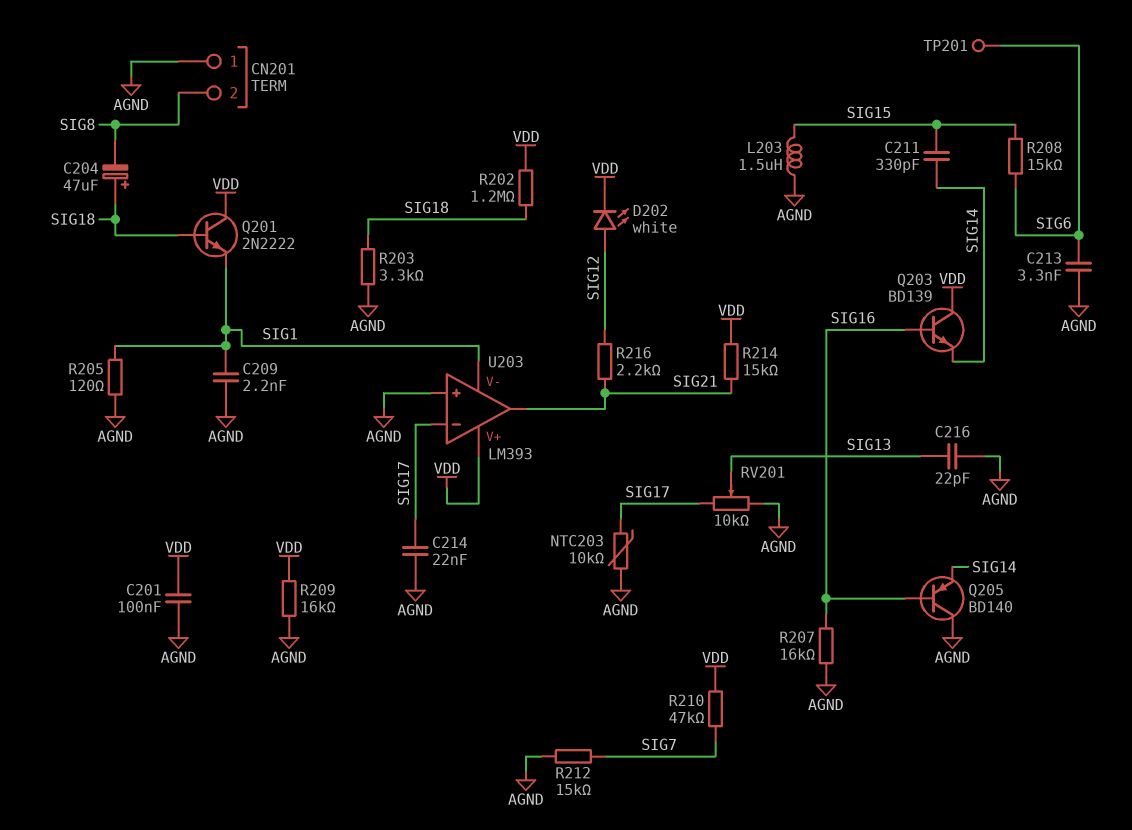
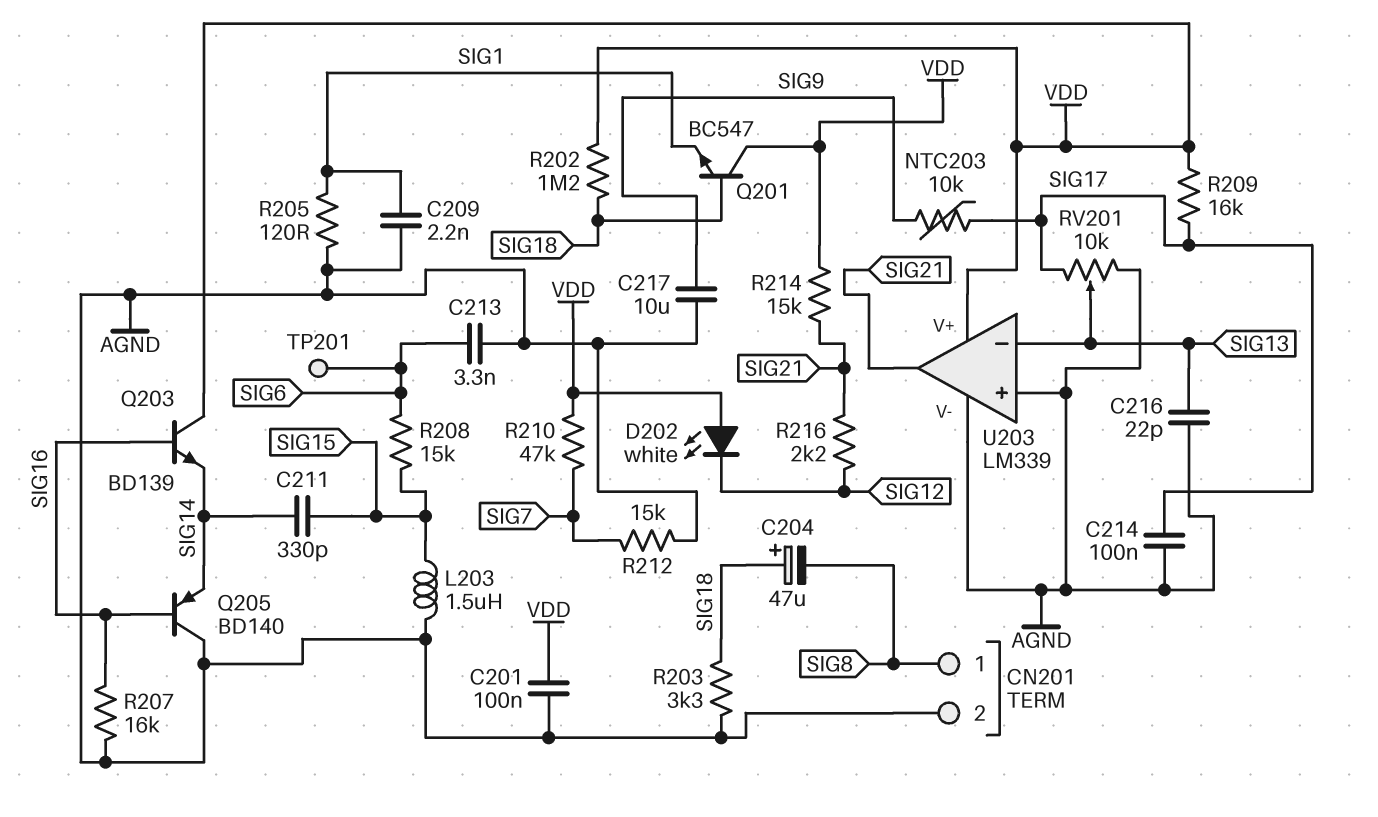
C214: 22nF (AGND, SIG17) -> 100nF (AGND, SIG17)
C217: none -> 10uF (AGND, SIG9)
CN201 pin 1: AGND -> SIG8
CN201 pin 2: SIG8 -> AGND
D202: LED white (A SIG12, K VDD) -> LED white (A VDD, K SIG12)
NTC203: 10k (AGND, SIG17) -> 10k (SIG9, SIG17)
Q201: NPN 2N2222 (B SIG18, C VDD, E SIG1) -> NPN BC547 (B SIG18, C VDD, E SIG1)
R209: 16k (AGND, VDD) -> 16k (SIG17, VDD)
U203: LM393 -> LM339
U203 pin V-: SIG1 -> AGND
U203 pin in-: SIG17 -> SIG13

